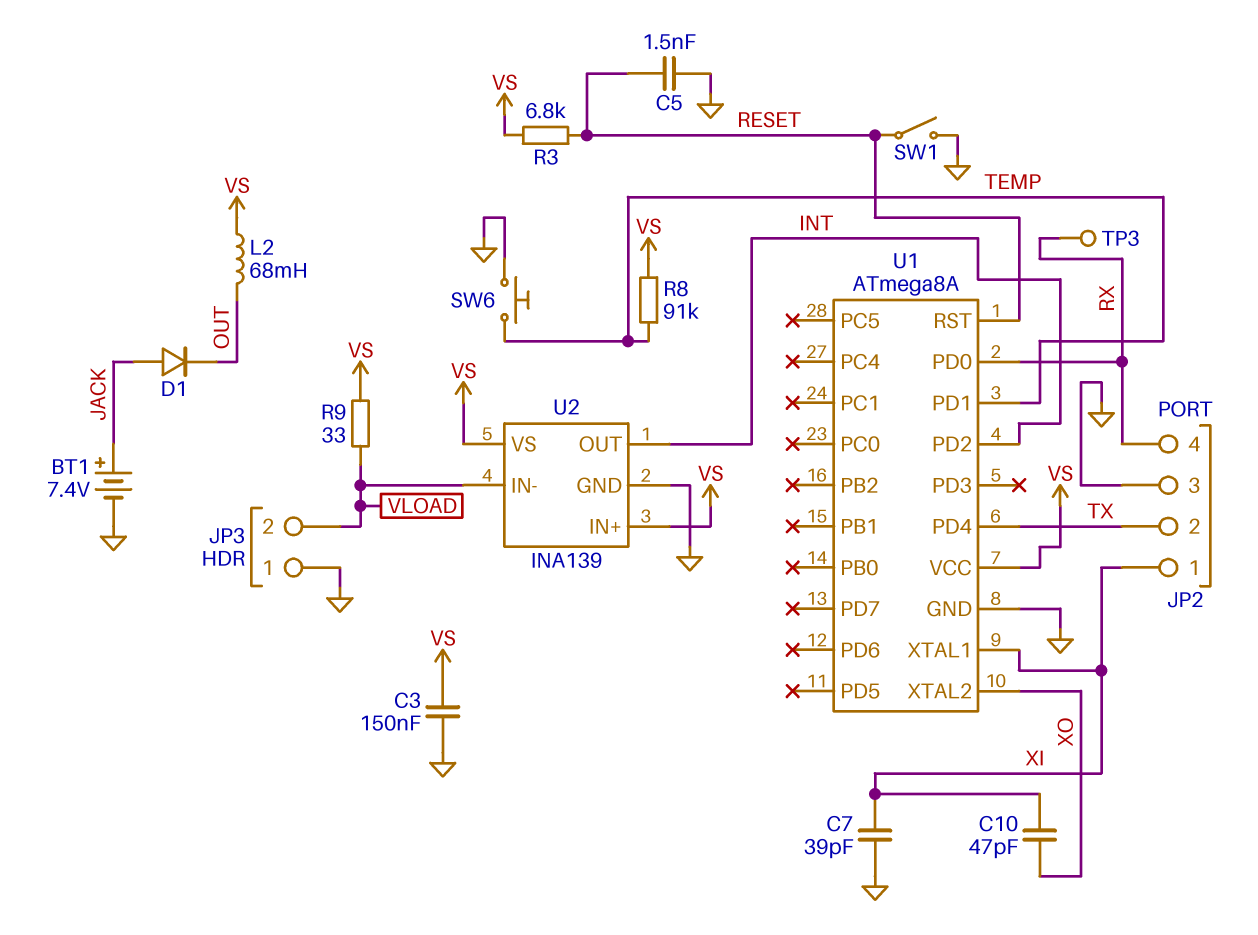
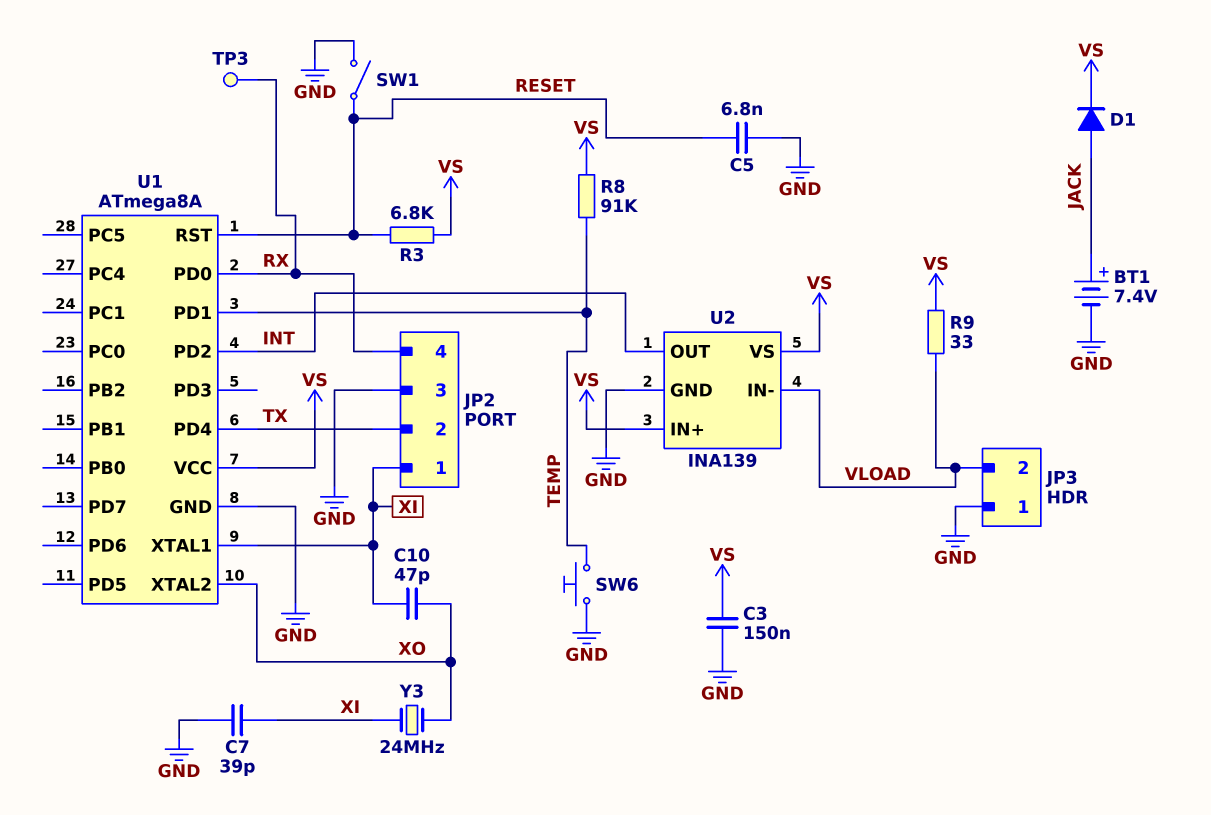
C5: 1.5nF (GND, RESET) -> 6.8nF (GND, RESET)
D1: diode (A JACK, K OUT) -> diode (A JACK, K VS)
L2: 68mH (OUT, VS) -> none
Y3: none -> 24MHz (XI, XO)

